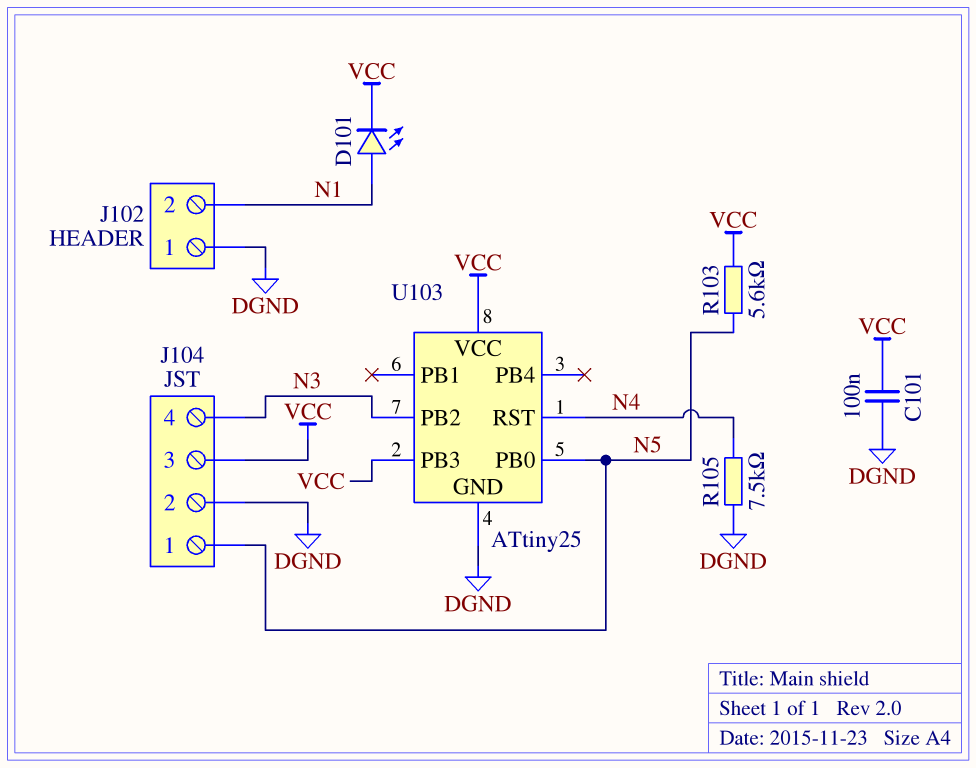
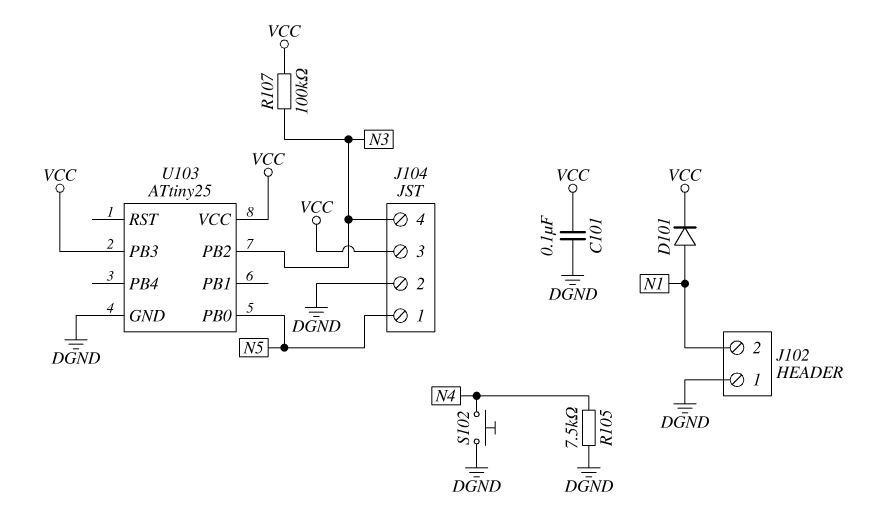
D101: LED (A N1, K VCC) -> diode (A N1, K VCC)
R103: 5.6k (N5, VCC) -> none
R107: none -> 100k (N3, VCC)
S102: none -> button (DGND, N4)
U103 pin RST: N4 -> none

